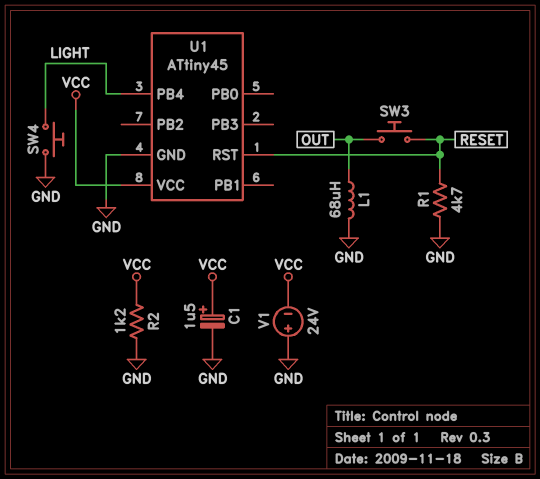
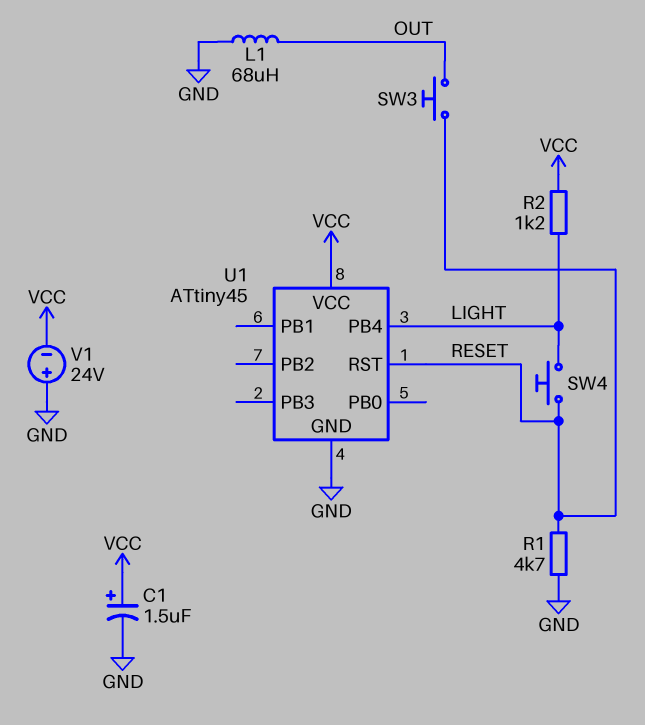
R2: 1.2k (GND, VCC) -> 1.2k (LIGHT, VCC)
SW4: button (GND, LIGHT) -> button (LIGHT, RESET)

